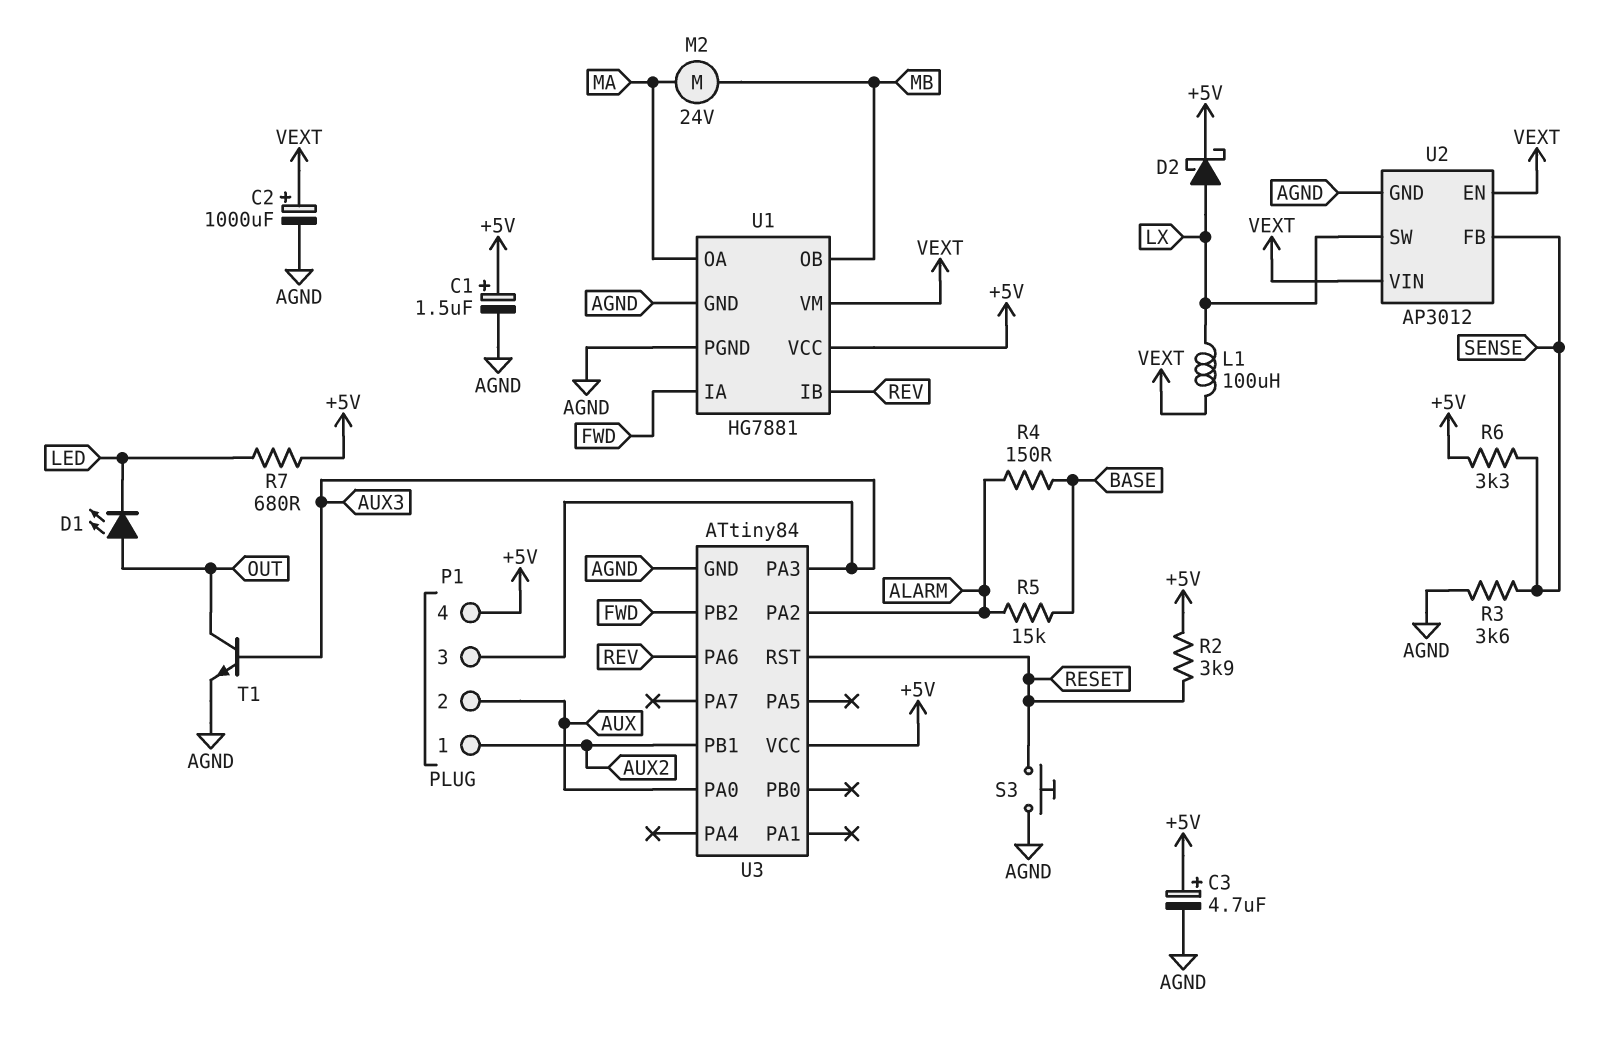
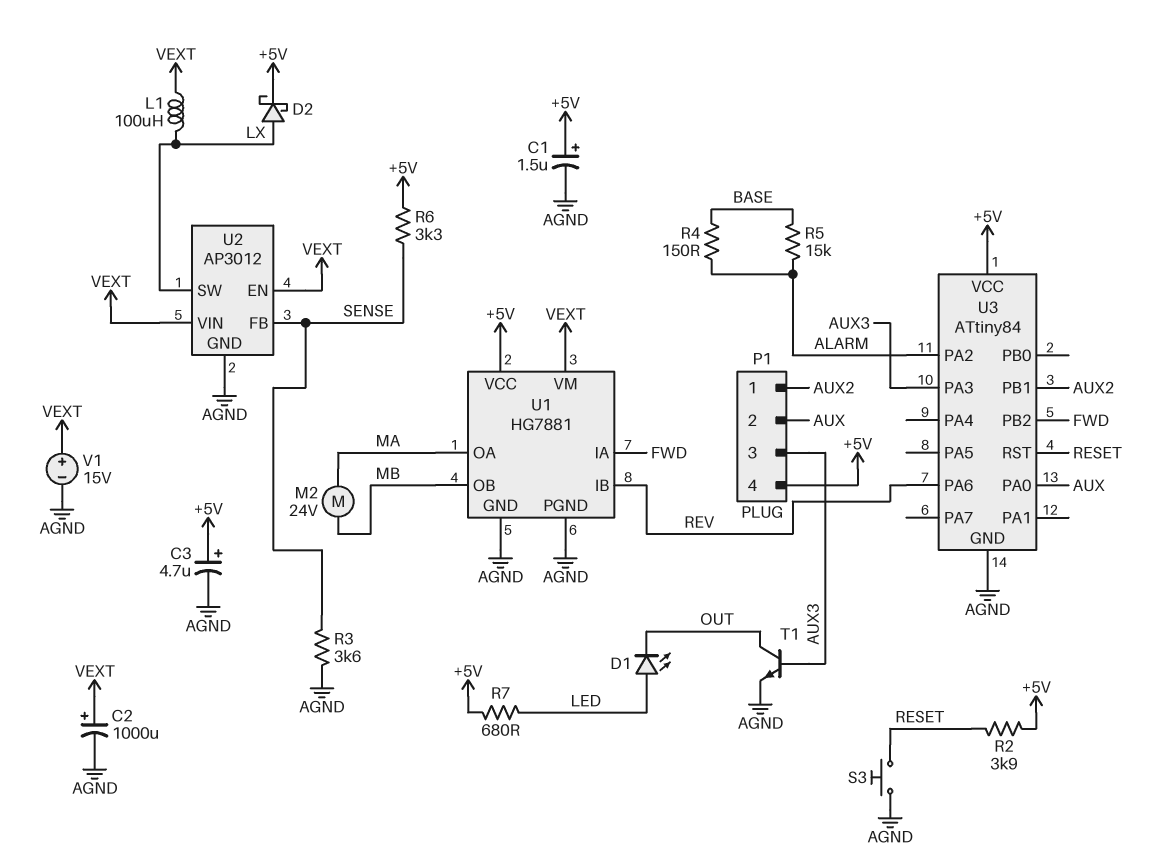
D1: LED (A OUT, K LED) -> LED (A LED, K OUT)
V1: none -> 15V (plus VEXT, minus AGND)

